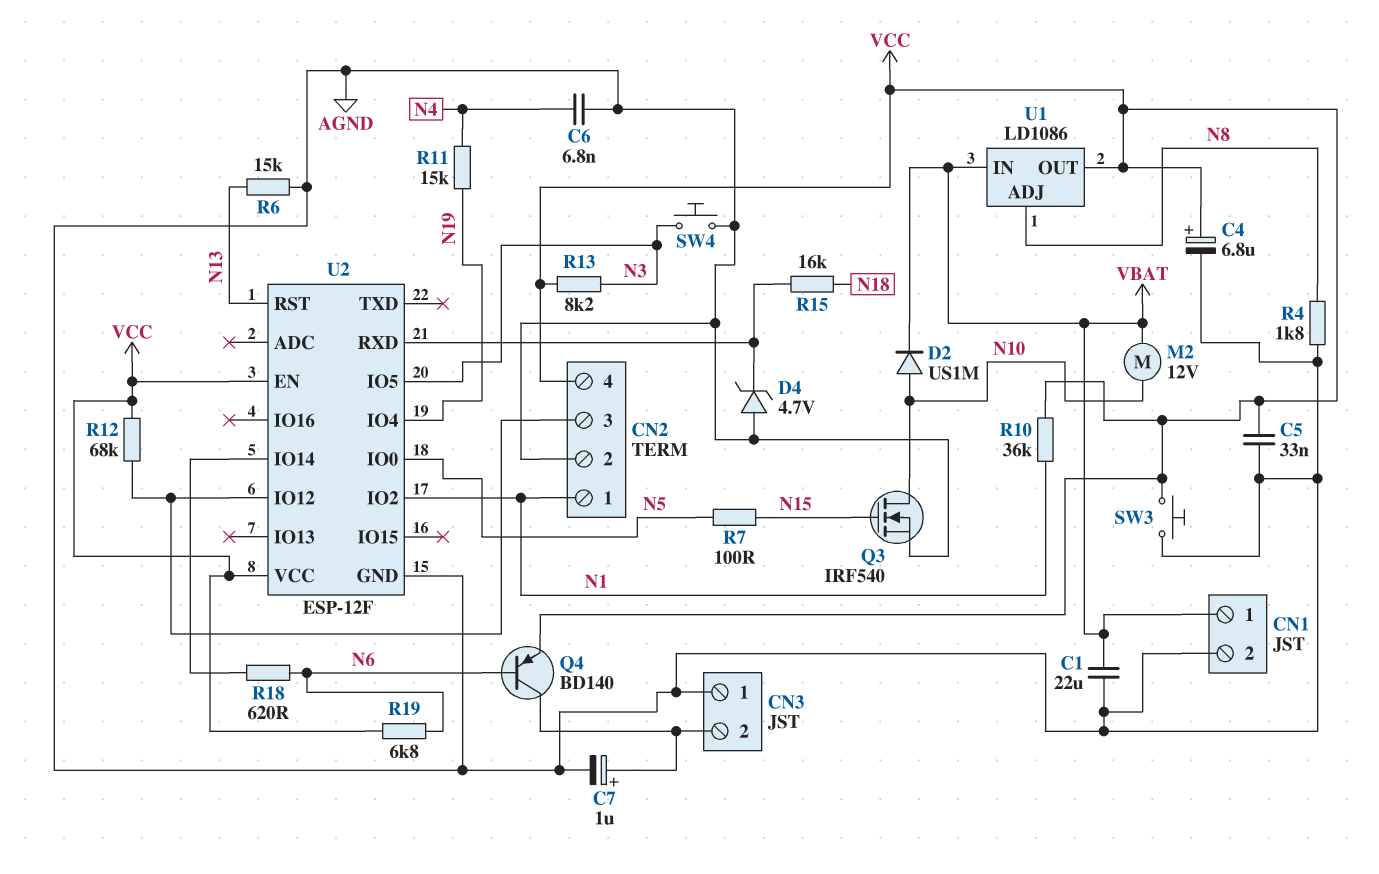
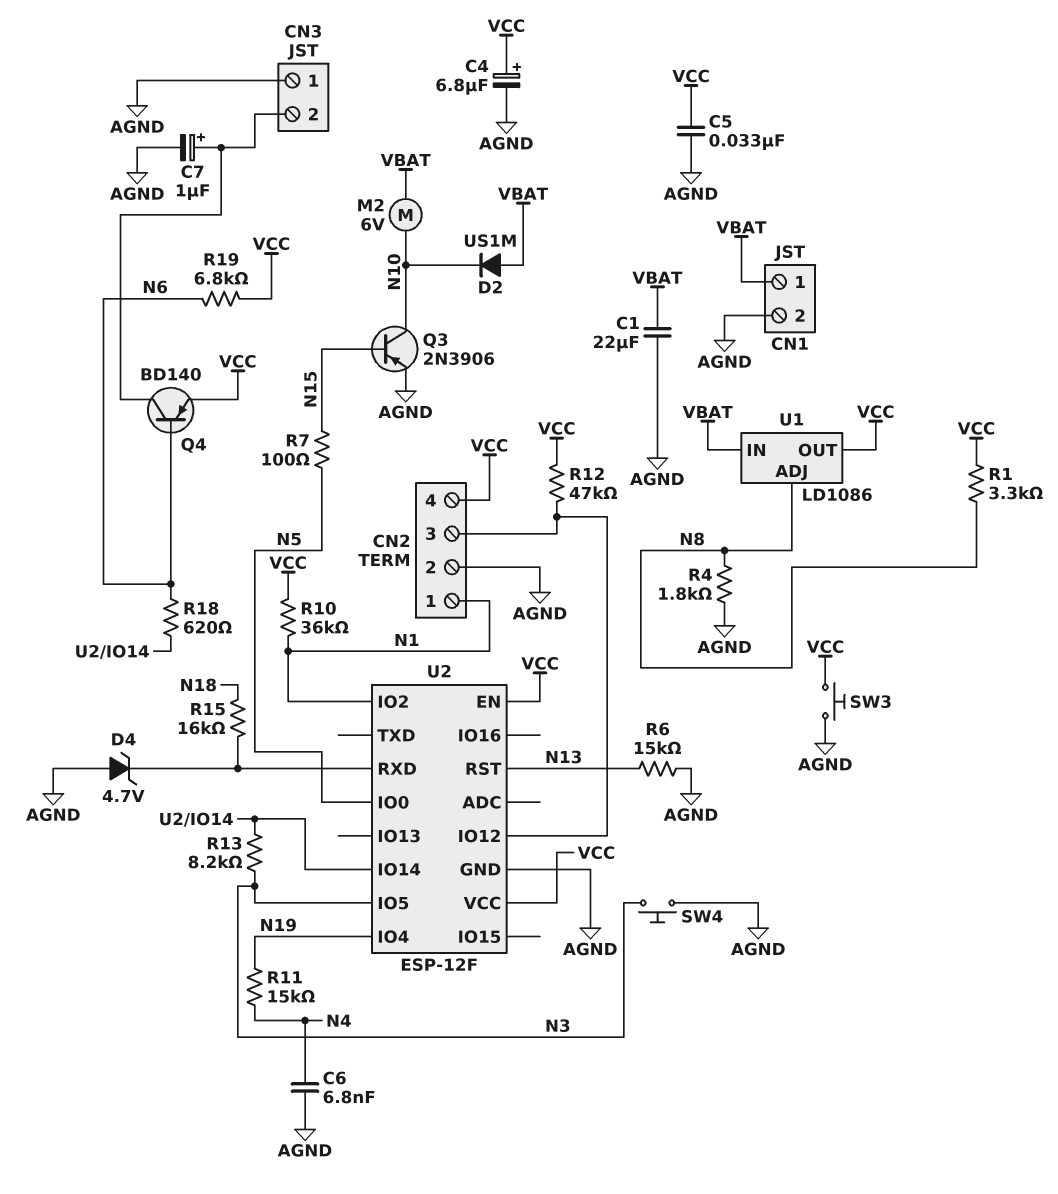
D2: diode US1M (A N10, K VBAT) -> diode US1M (A VBAT, K N10)
M2: motor 12V (N10, VBAT) -> motor 6V (N10, VBAT)
Q3: NMOS IRF540 (G N15, D N10, S AGND) -> PNP 2N3906 (B N15, C N10, E AGND)
R1: none -> 3.3k (N8, VCC)
R12: 68k (CN2/3, VCC) -> 47k (CN2/3, VCC)
R13: 8.2k (N3, VCC) -> 8.2k (N3, U2/IO14)

